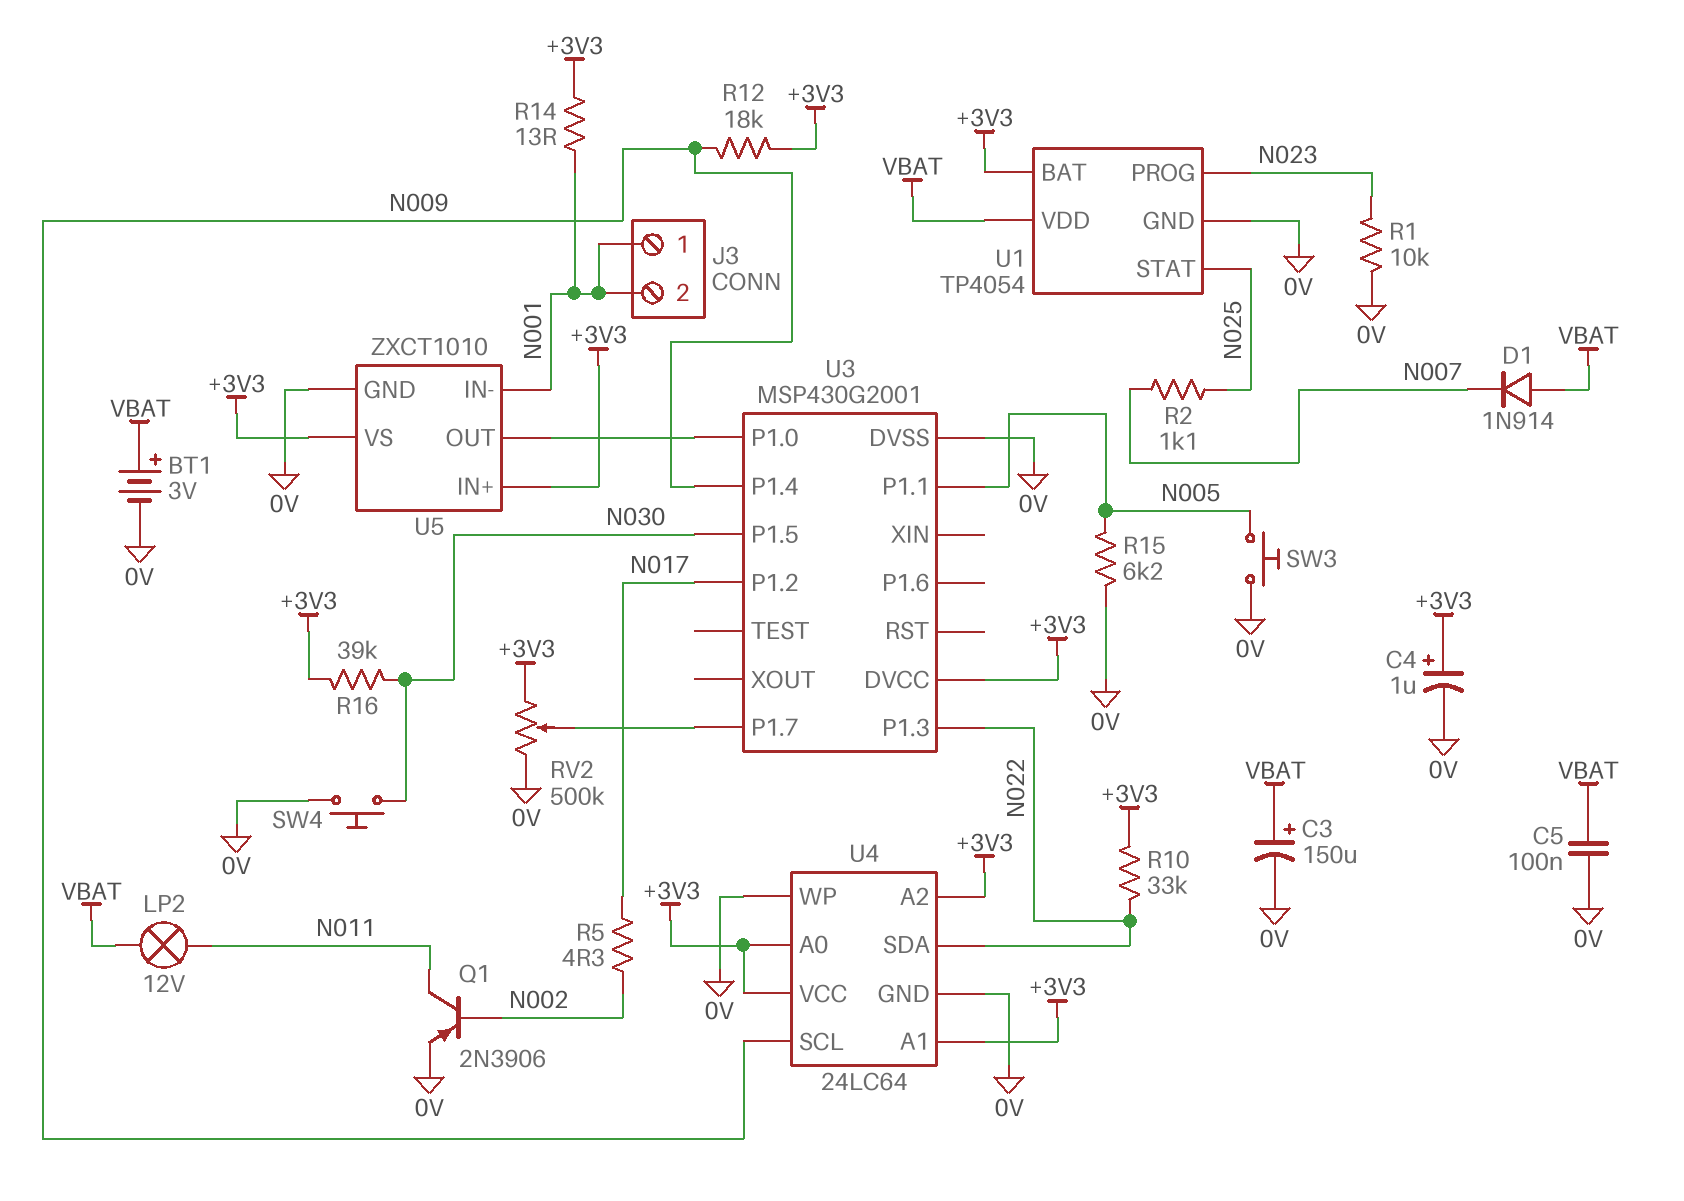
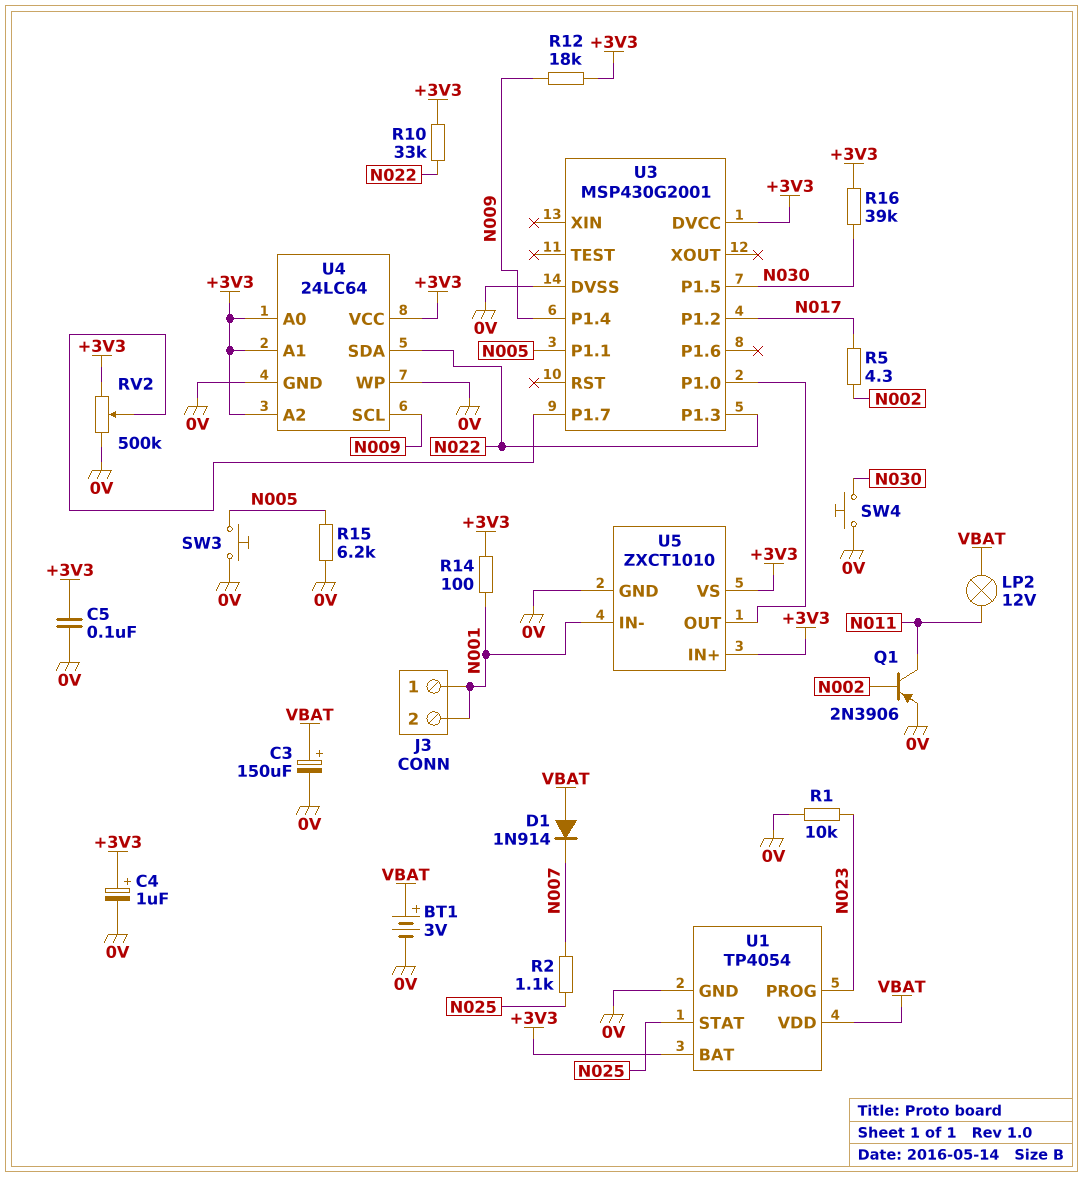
C5: 100nF (0V, VBAT) -> 100nF (+3V3, 0V)
R14: 13 (+3V3, N001) -> 100 (+3V3, N001)

